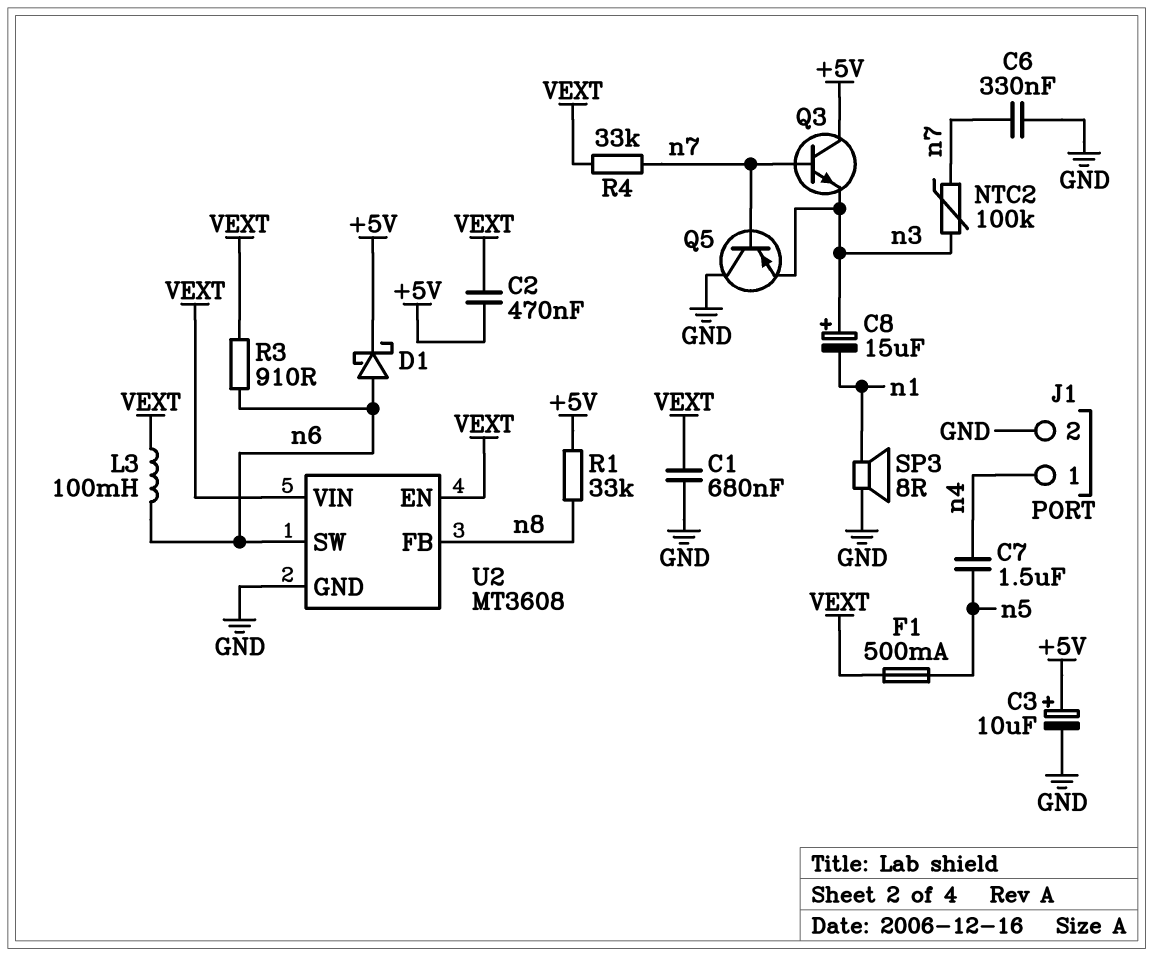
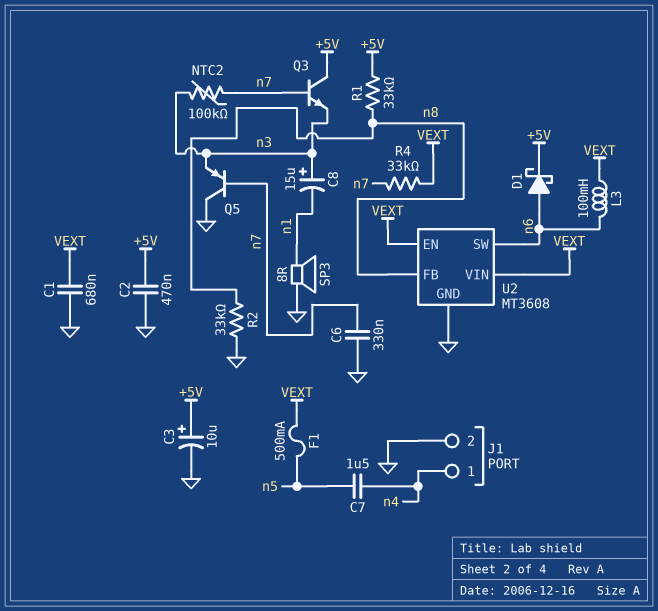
C2: 470nF (+5V, VEXT) -> 470nF (+5V, GND)
R2: none -> 33k (GND, n8)
R3: 910 (VEXT, n6) -> none

